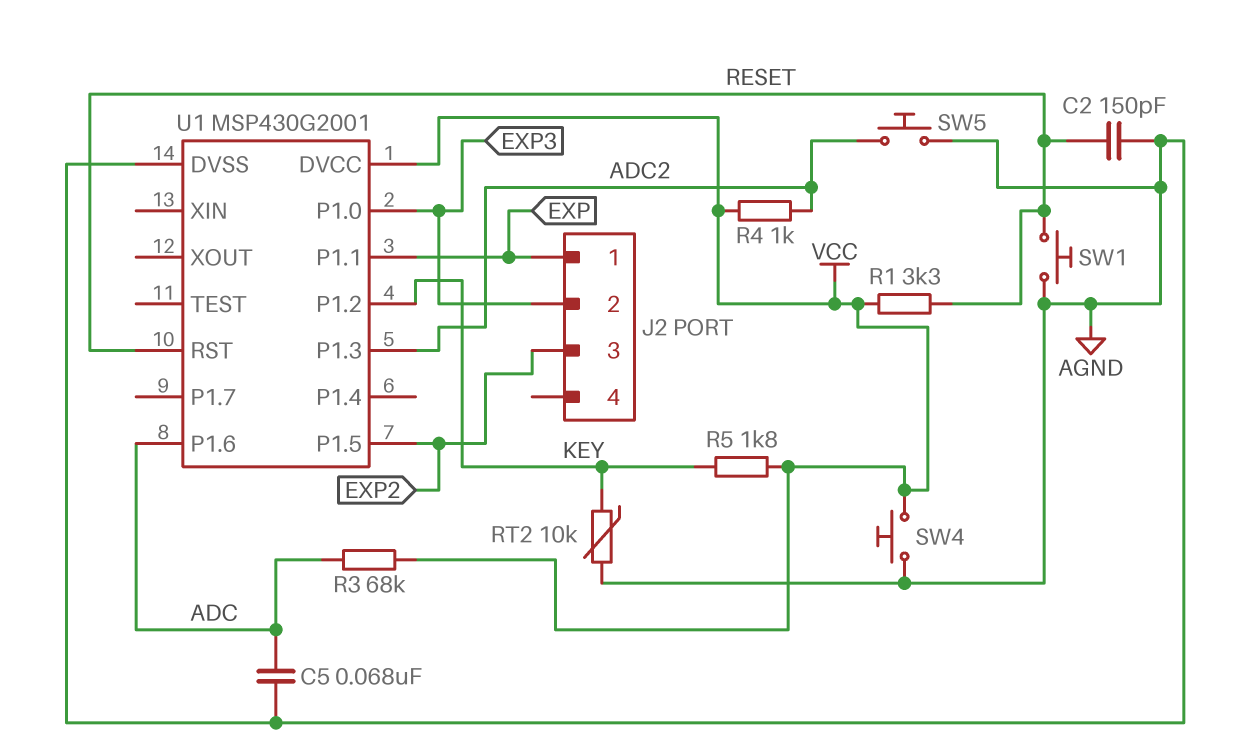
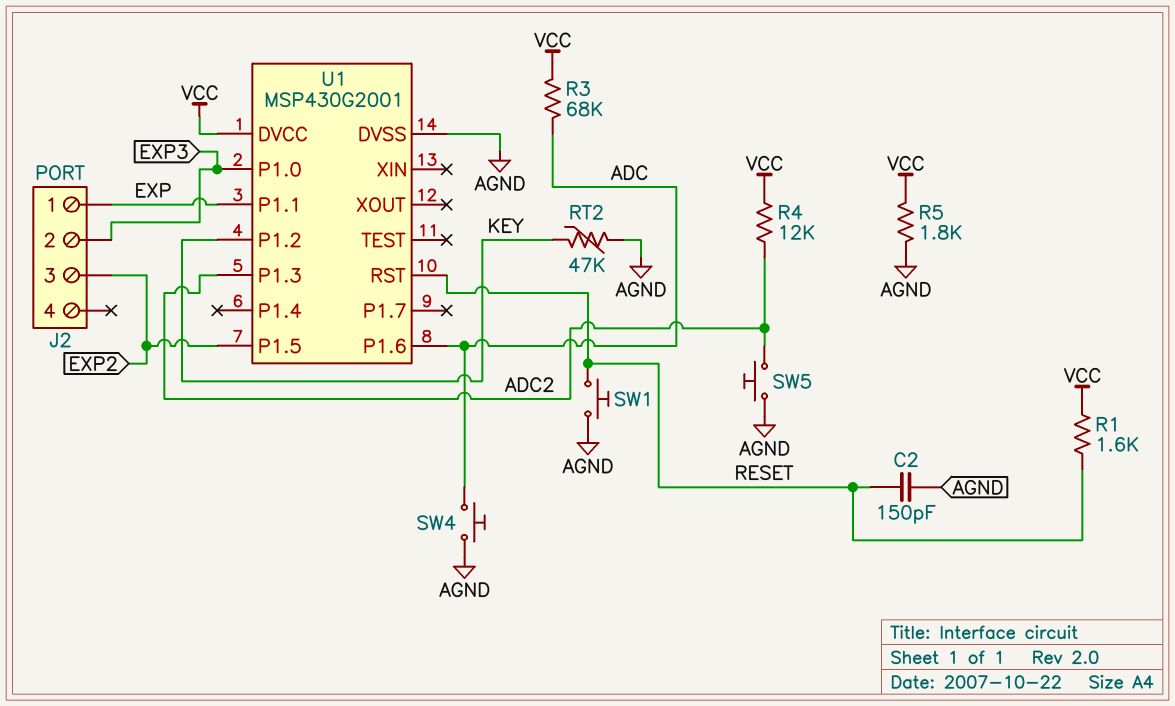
C5: 68nF (ADC, AGND) -> none
R1: 3.3k (RESET, VCC) -> 1.6k (RESET, VCC)
R4: 1k (ADC2, VCC) -> 12k (ADC2, VCC)
R5: 1.8k (KEY, VCC) -> 1.8k (AGND, VCC)
RT2: 10k (AGND, KEY) -> 47k (AGND, KEY)
SW4: button (AGND, VCC) -> button (ADC, AGND)

